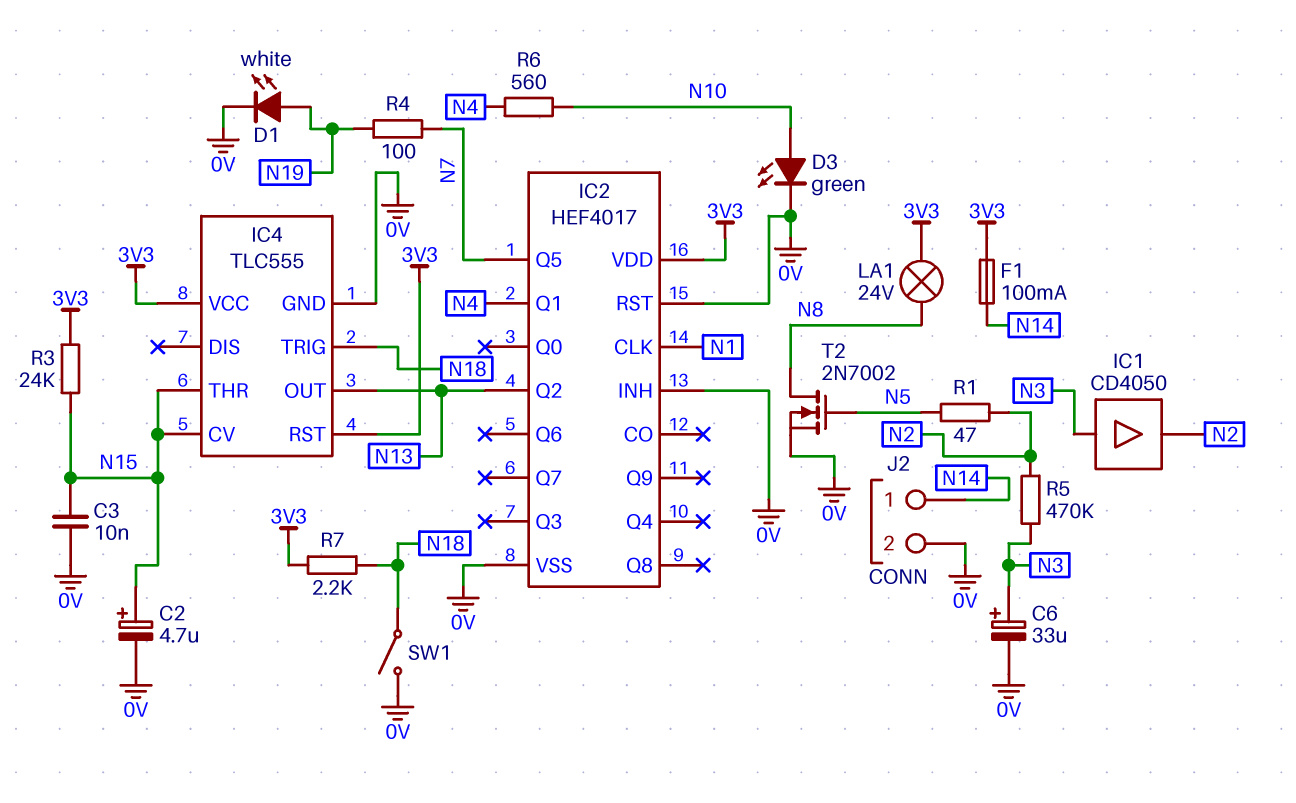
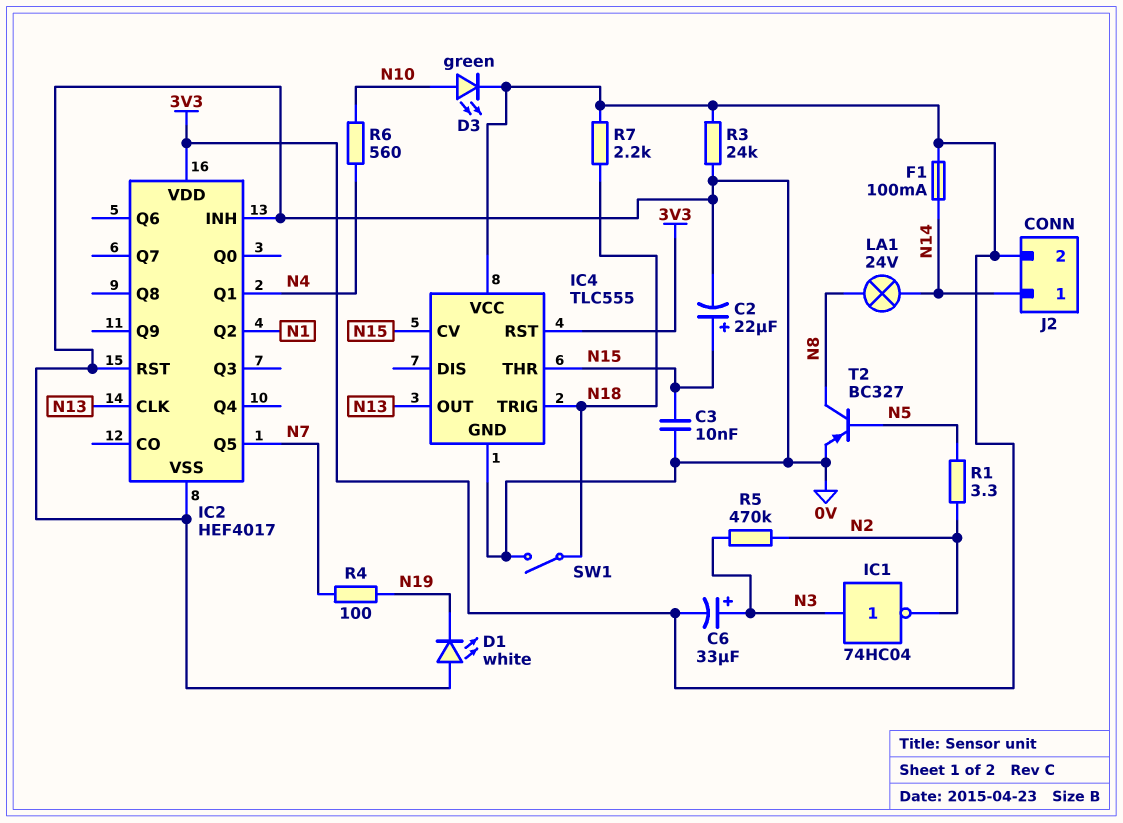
C2: 4.7uF (plus N15, minus 0V) -> 22uF (plus N15, minus 0V)
C6: 33uF (plus N3, minus 0V) -> 33uF (plus N3, minus 3V3)
D1: LED white (A N19, K 0V) -> LED white (A 0V, K N19)
D3: LED green (A N10, K 0V) -> LED green (A N10, K 3V3)
IC1: buffer CD4050 (in N3, out N2) -> NOT 74HC04 (in N3, out N2)
IC2 pin CLK: N1 -> N13
IC2 pin Q2: N13 -> N1
J2 pin 2: 0V -> 3V3
LA1: lamp 24V (3V3, N8) -> lamp 24V (N8, N14)
R1: 47 (N2, N5) -> 3.3 (N2, N5)
R3: 24k (3V3, N15) -> 24k (0V, 3V3)
T2: NMOS 2N7002 (G N5, D N8, S 0V) -> PNP BC327 (B N5, C N8, E 0V)

